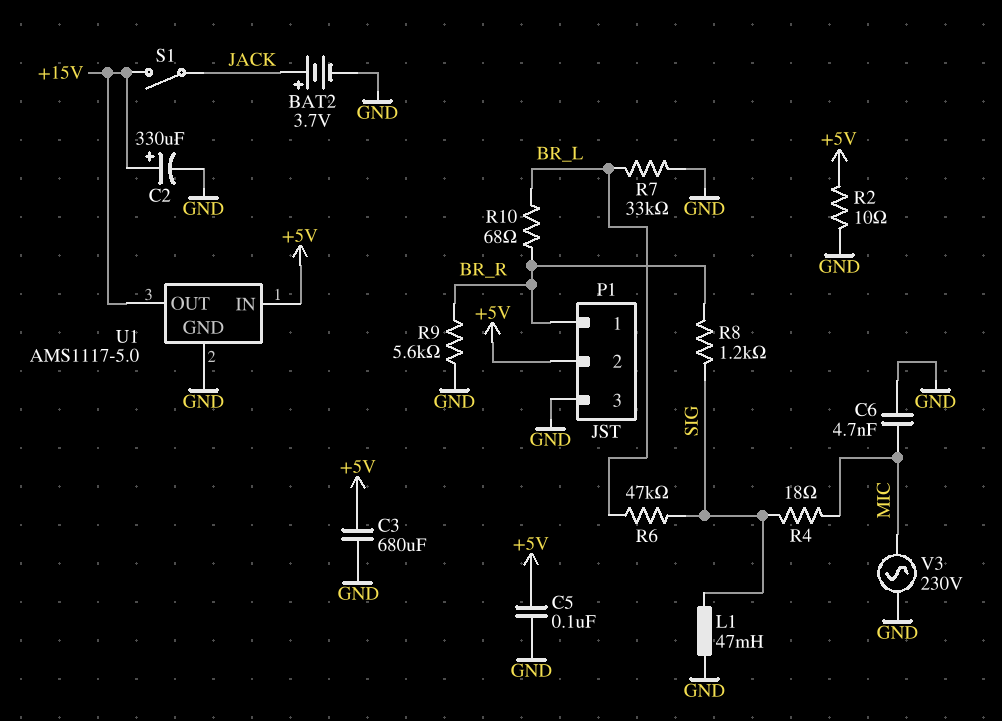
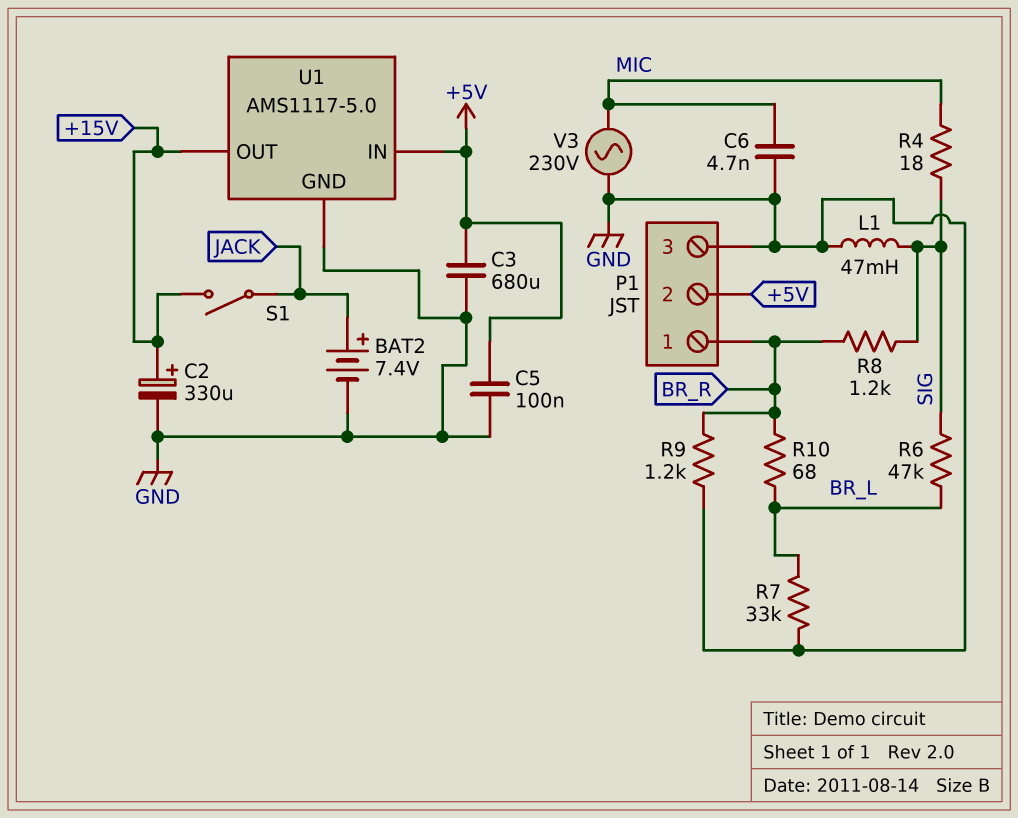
BAT2: 3.7V (plus JACK, minus GND) -> 7.4V (plus JACK, minus GND)
R2: 10 (+5V, GND) -> none
R9: 5.6k (BR_R, GND) -> 1.2k (BR_R, GND)

